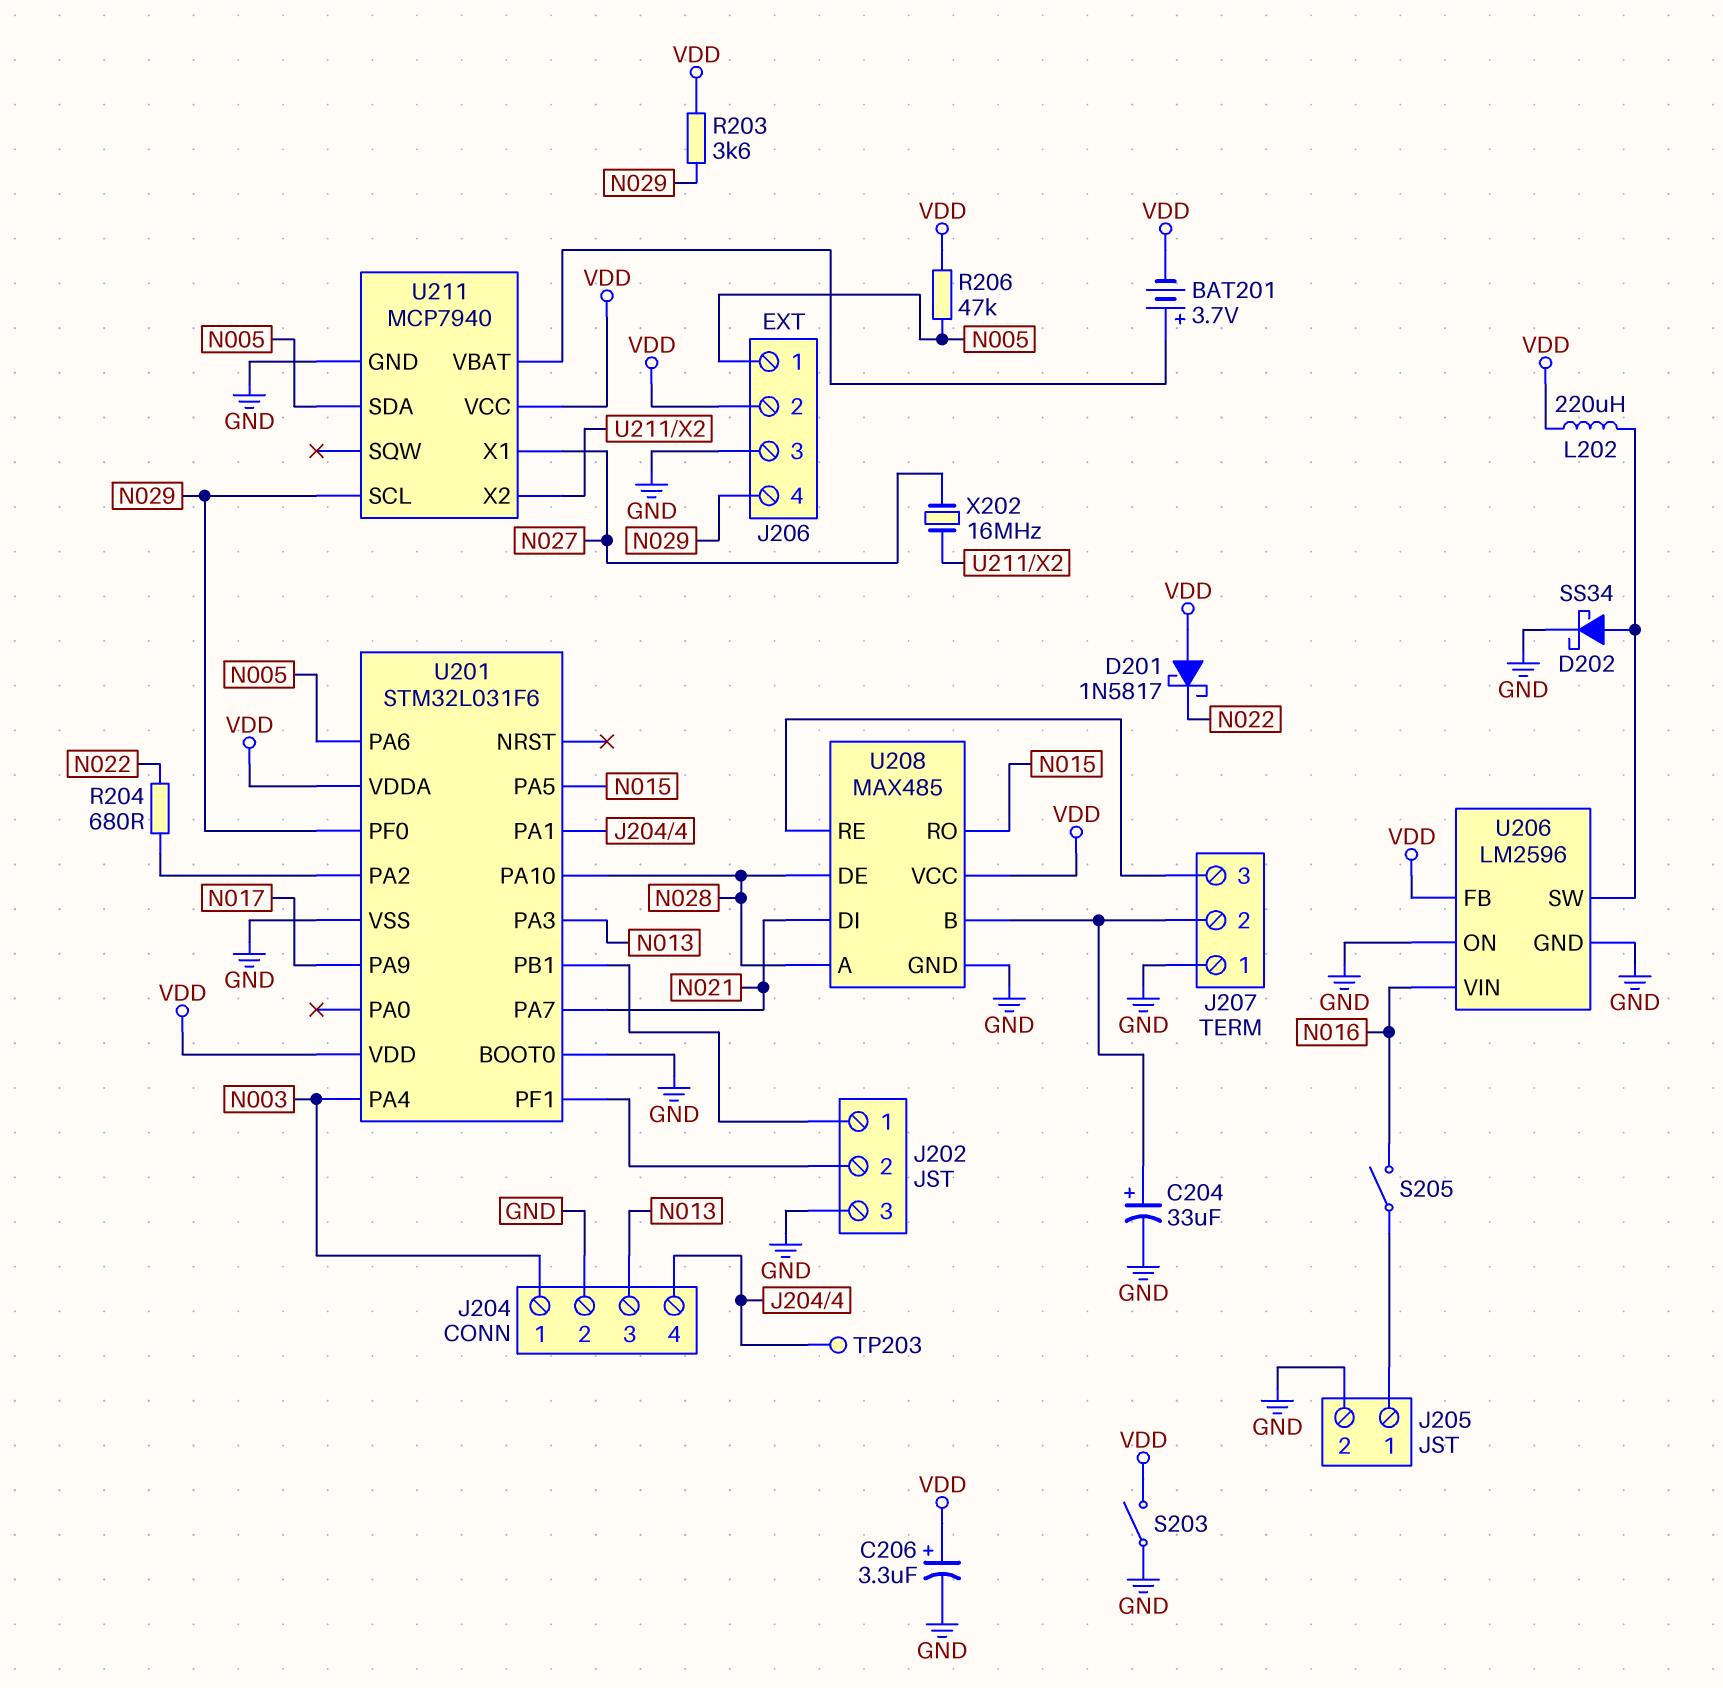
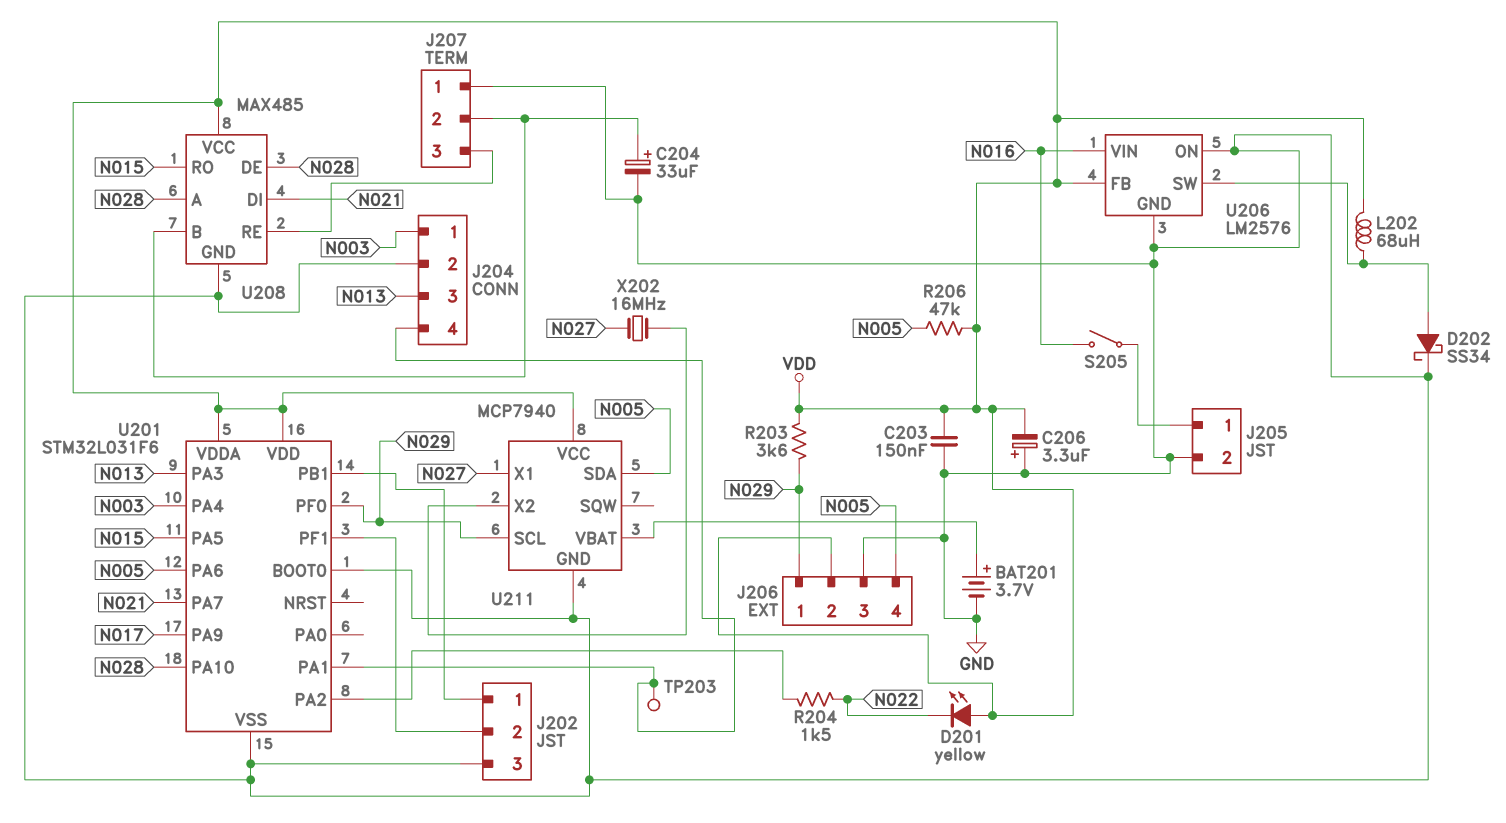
BAT201: 3.7V (plus U211/VBAT, minus VDD) -> 3.7V (plus U211/VBAT, minus GND)
C203: none -> 150nF (GND, VDD)
C206: 3.3uF (plus VDD, minus GND) -> 3.3uF (plus GND, minus VDD)
D201: schottky 1N5817 (A VDD, K N022) -> LED yellow (A VDD, K N022)
J206 pin 1: N005 -> N029
J206 pin 4: N029 -> N005
L202: 220uH (U206/SW, VDD) -> 68uH (U206/SW, VDD)
R204: 680 (N022, U201/PA2) -> 1.5k (N022, U201/PA2)
S203: switch (GND, VDD) -> none
U206: LM2596 -> LM2576

